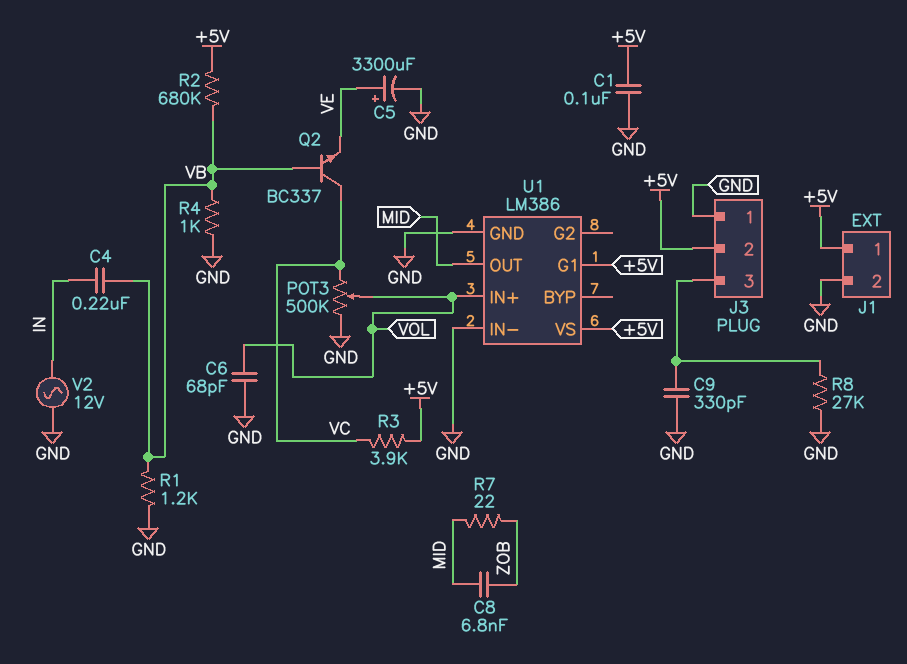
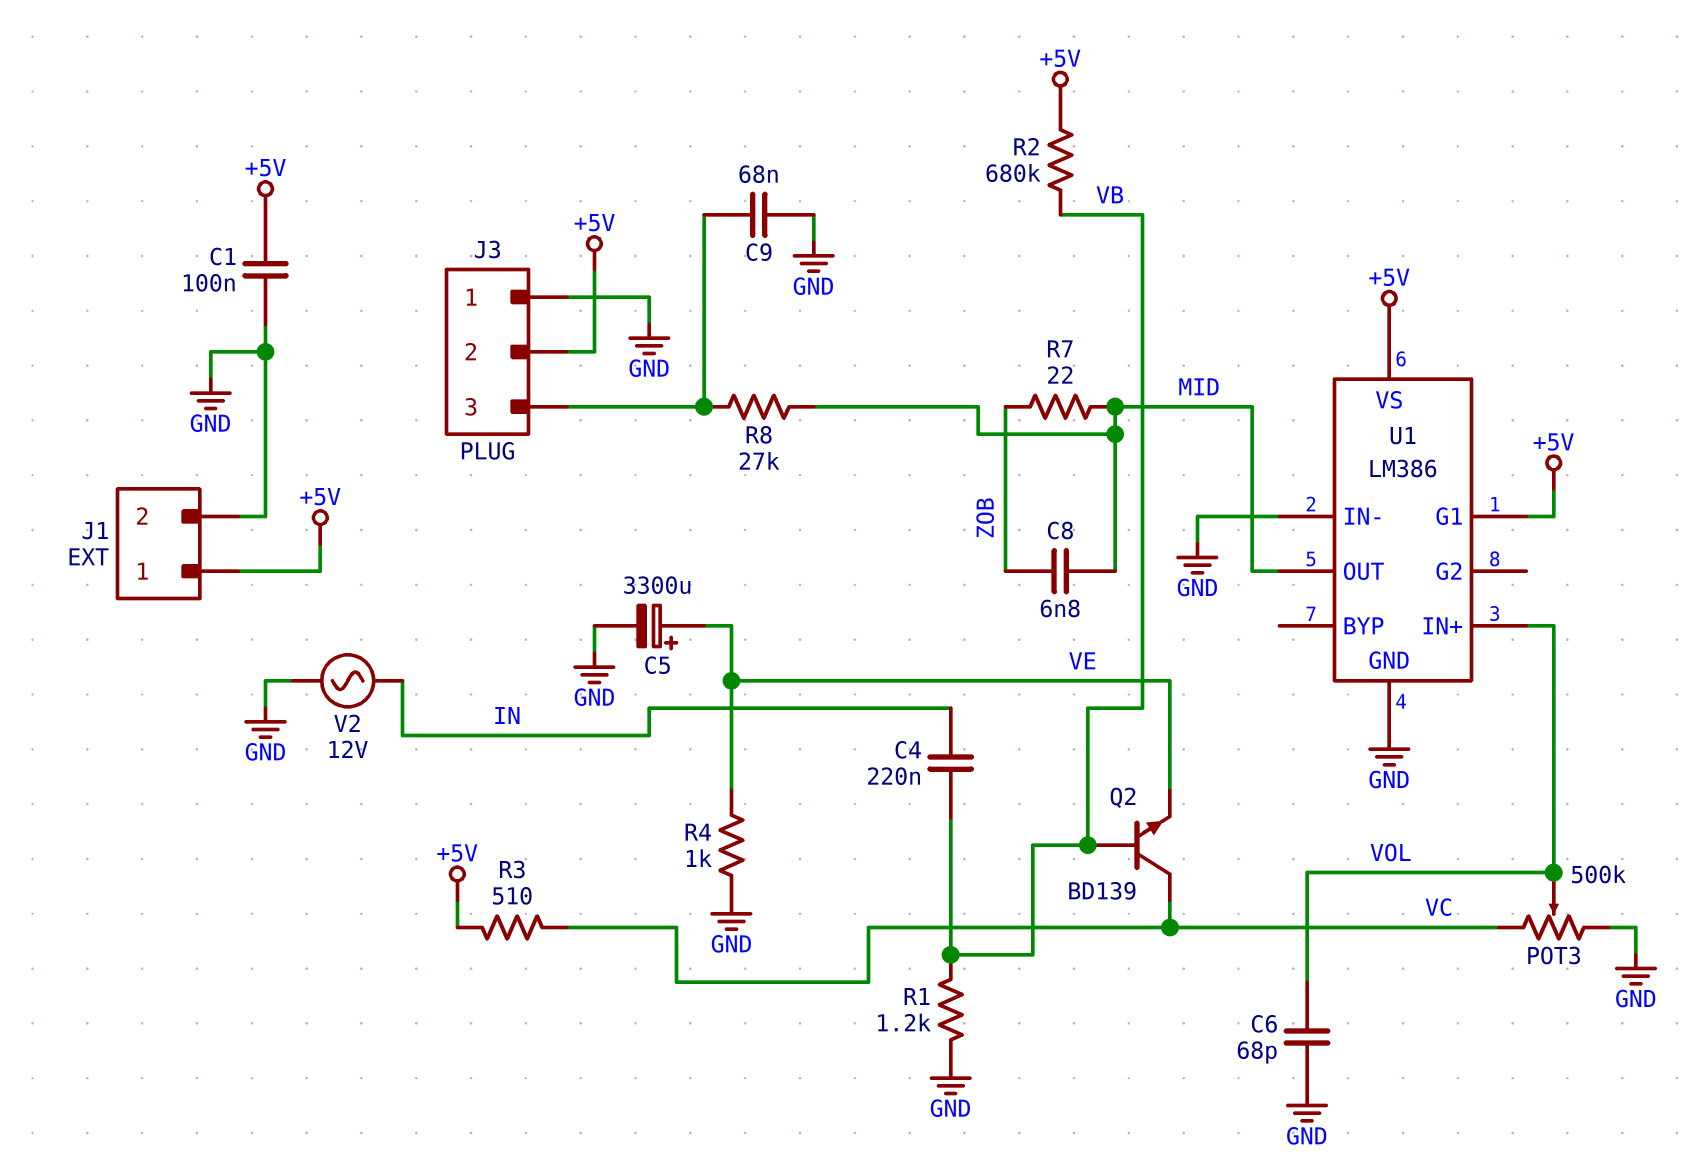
C9: 330pF (GND, J3/3) -> 68nF (GND, J3/3)
Q2: NPN BC337 (B VB, C VC, E VE) -> NPN BD139 (B VB, C VC, E VE)
R3: 3.9k (+5V, VC) -> 510 (+5V, VC)
R4: 1k (GND, VB) -> 1k (GND, VE)
R8: 27k (GND, J3/3) -> 27k (J3/3, MID)

